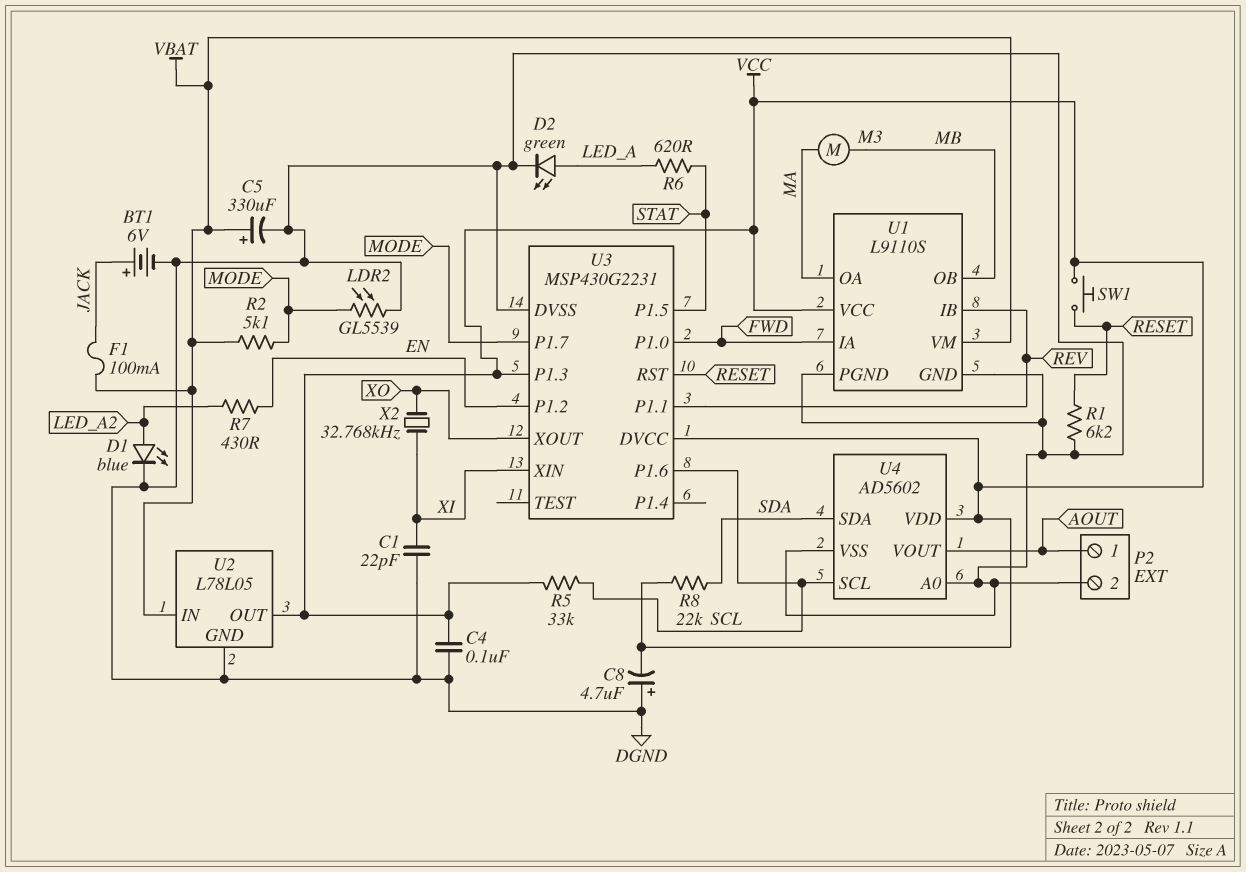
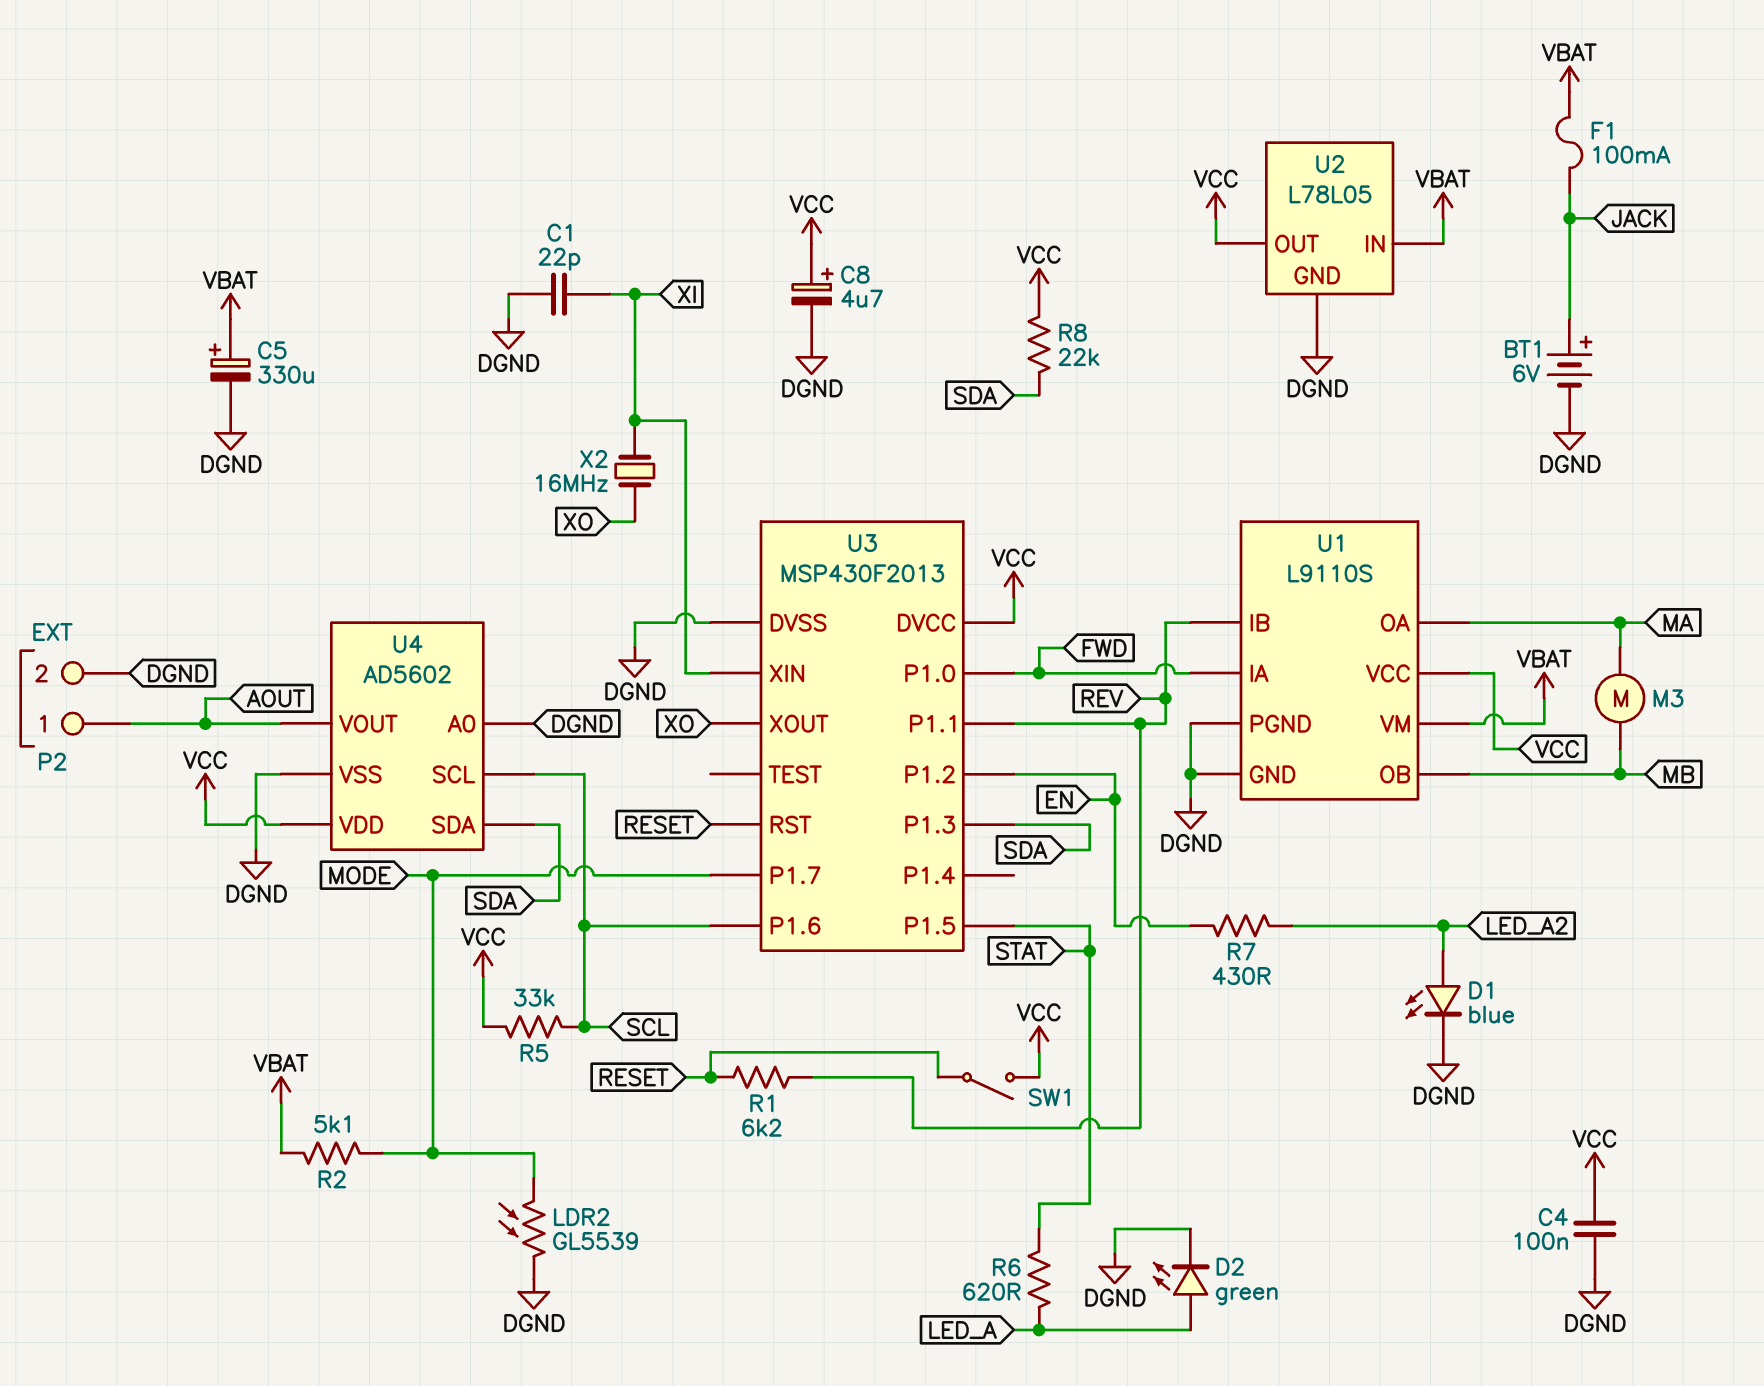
C8: 4.7uF (plus DGND, minus VCC) -> 4.7uF (plus VCC, minus DGND)
R1: 6.2k (DGND, RESET) -> 6.2k (RESET, REV)
SW1: button (RESET, VCC) -> switch (RESET, VCC)
U3: MSP430G2231 -> MSP430F2013
U3 pin P1.3: VCC -> SDA
X2: 32.768kHz (XI, XO) -> 16MHz (XI, XO)

